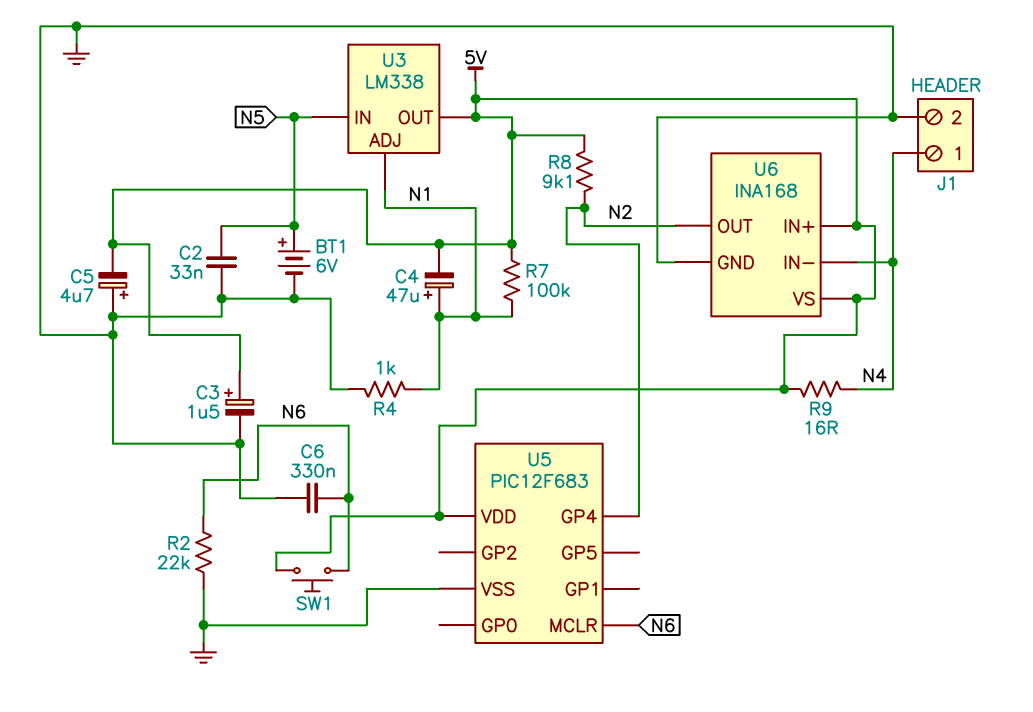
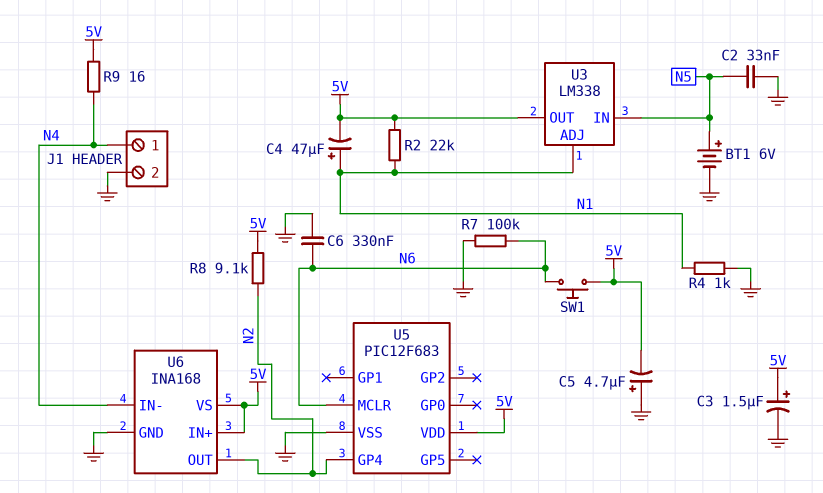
R2: 22k (GND, N6) -> 22k (5V, N1)
R7: 100k (5V, N1) -> 100k (GND, N6)

